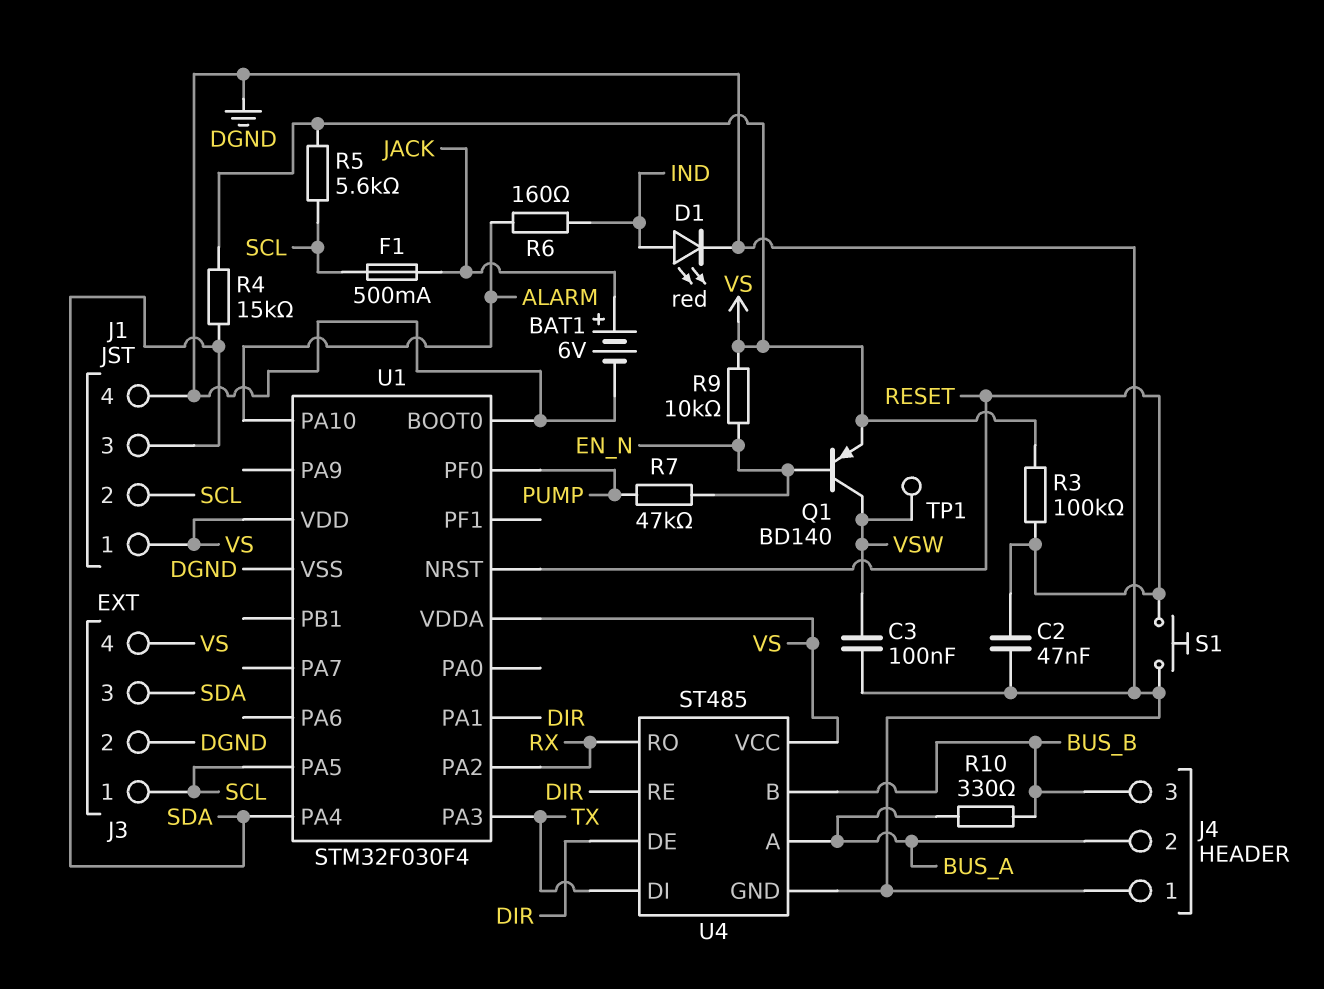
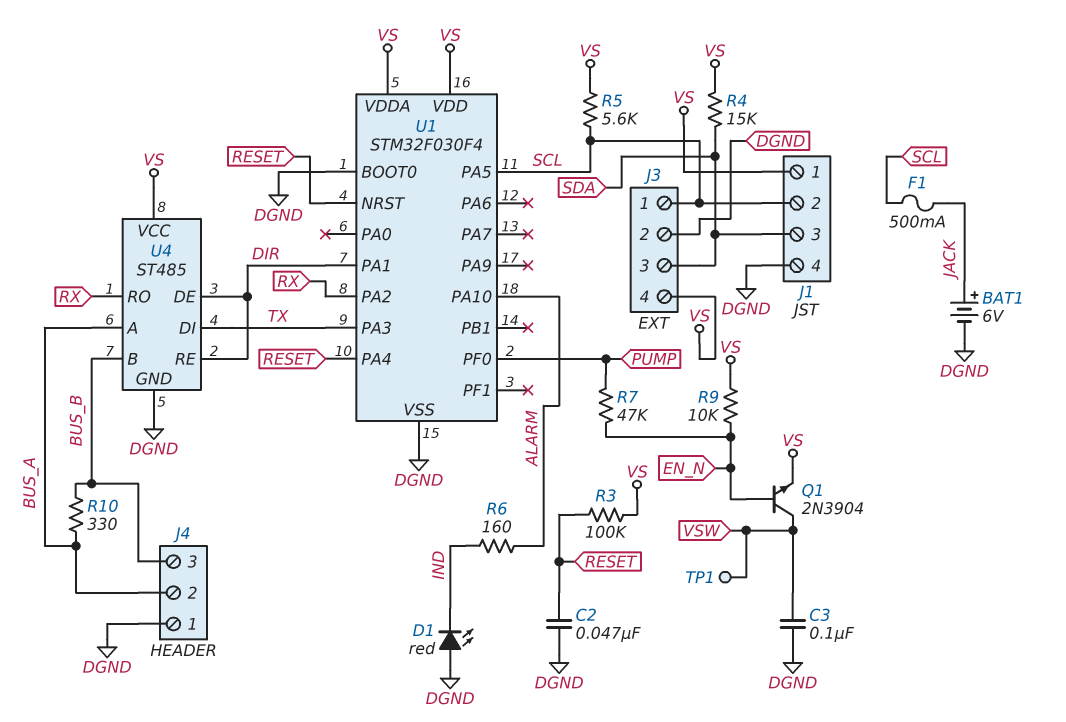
D1: LED red (A IND, K DGND) -> LED red (A DGND, K IND)
Q1: PNP BD140 (B EN_N, C VSW, E VS) -> NPN 2N3904 (B EN_N, C VSW, E VS)
S1: button (DGND, RESET) -> none
U1 pin PA4: SDA -> RESET

